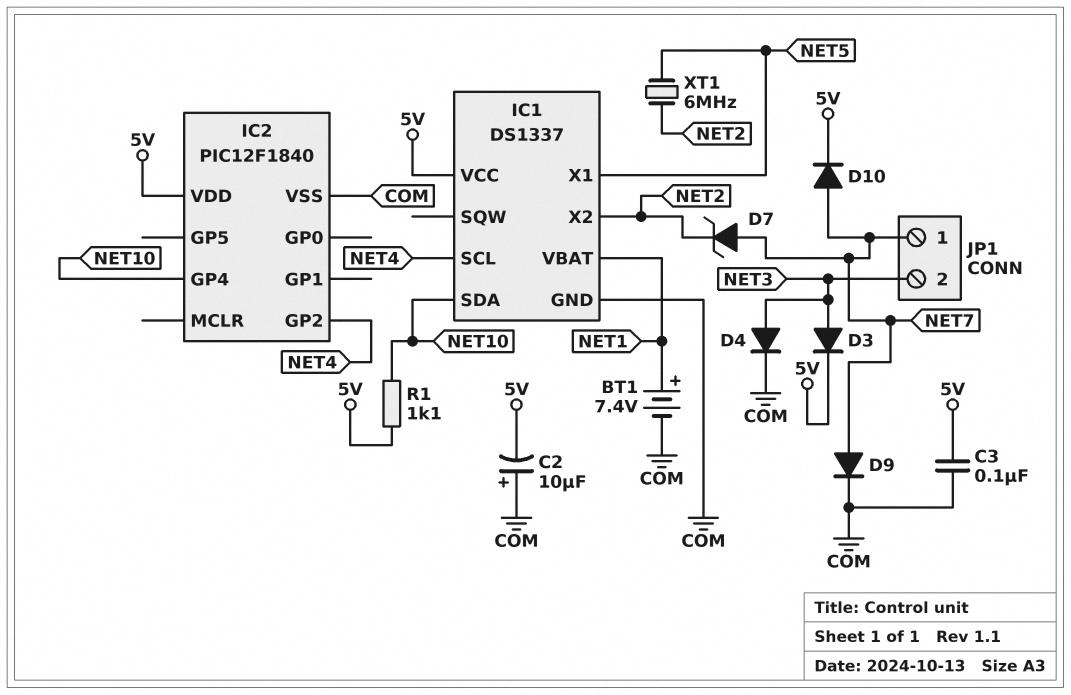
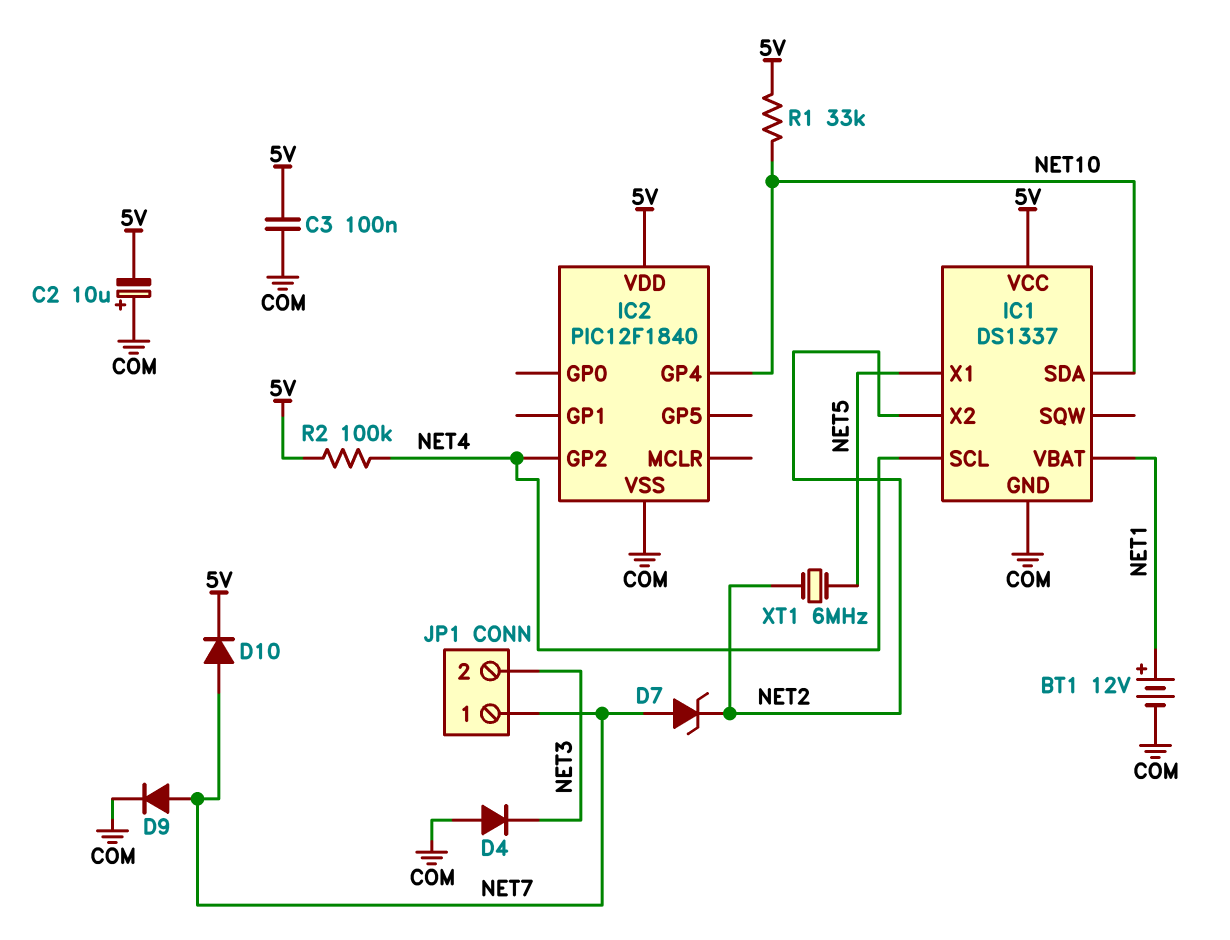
BT1: 7.4V (plus NET1, minus COM) -> 12V (plus NET1, minus COM)
D3: diode (A NET3, K 5V) -> none
D4: diode (A NET3, K COM) -> diode (A COM, K NET3)
R1: 1.1k (5V, NET10) -> 33k (5V, NET10)
R2: none -> 100k (5V, NET4)

